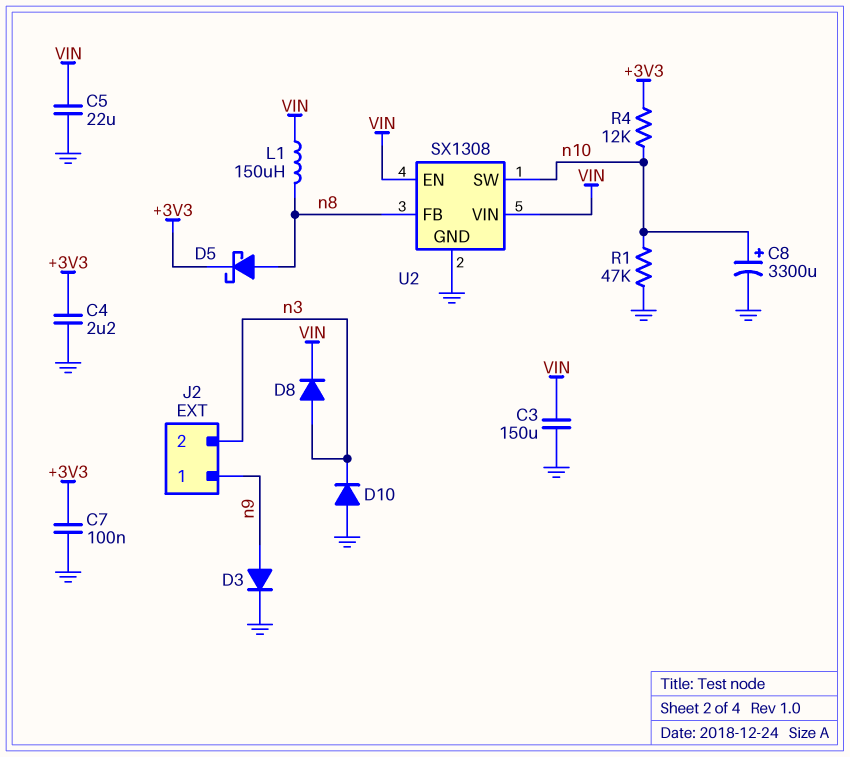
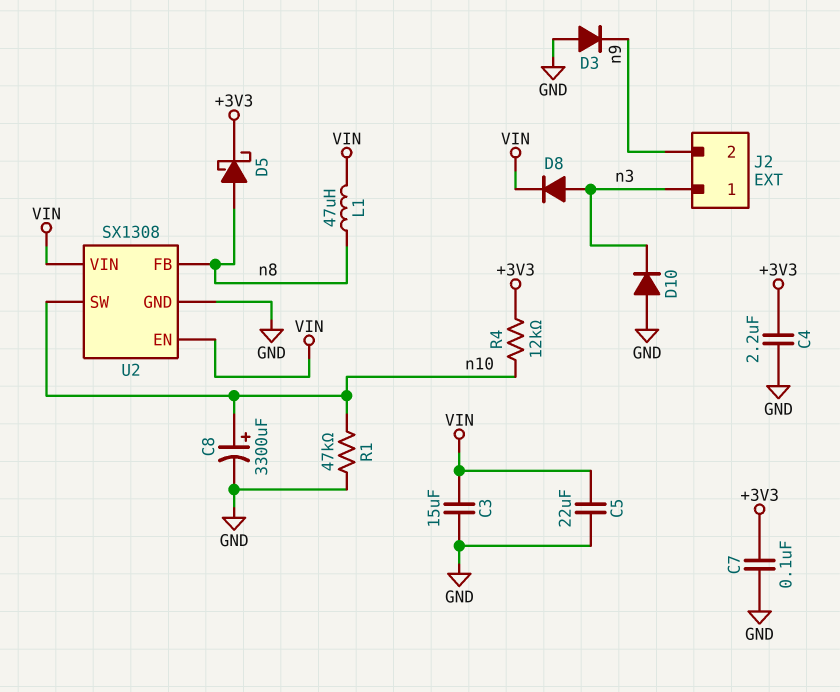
C3: 150uF (GND, VIN) -> 15uF (GND, VIN)
D3: diode (A n9, K GND) -> diode (A GND, K n9)
J2 pin 1: n9 -> n3
J2 pin 2: n3 -> n9
L1: 150uH (VIN, n8) -> 47uH (VIN, n8)

